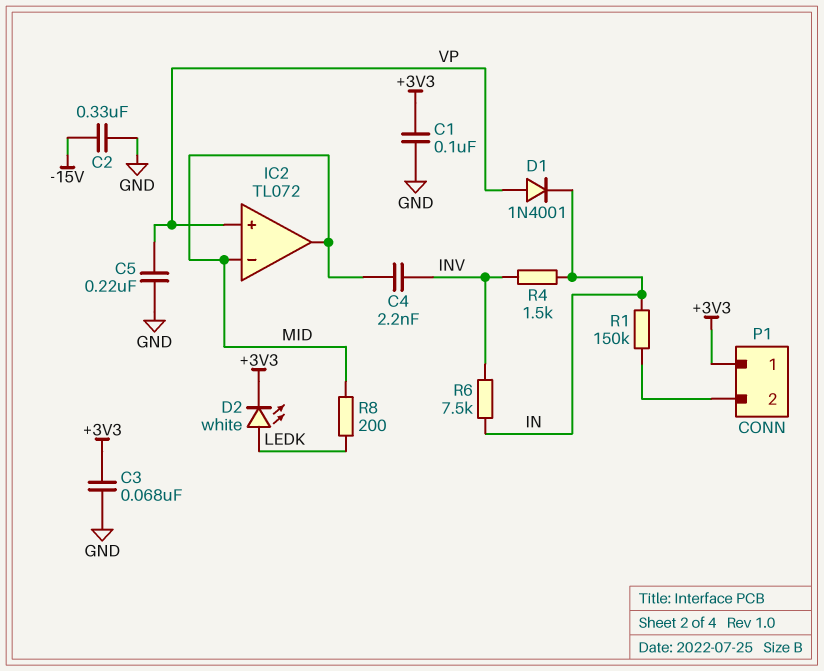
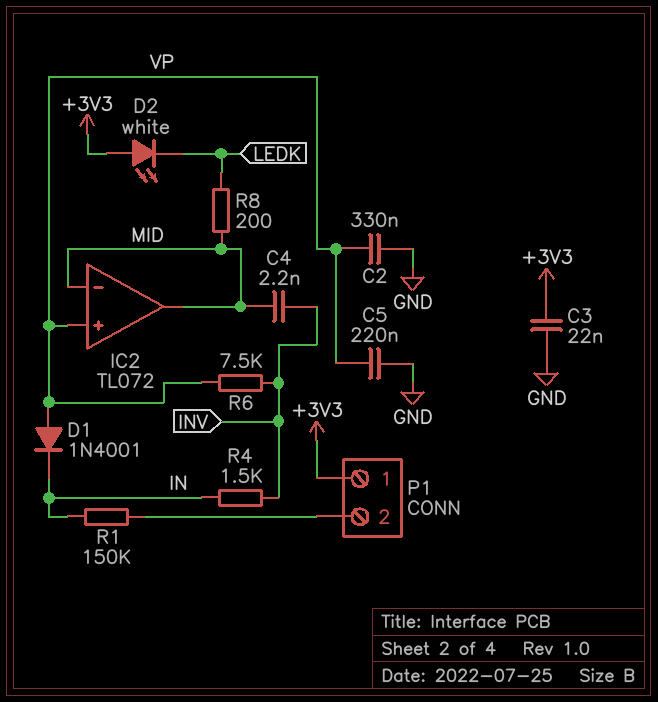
C1: 100nF (+3V3, GND) -> none
C2: 330nF (-15V, GND) -> 330nF (GND, VP)
C3: 68nF (+3V3, GND) -> 22nF (+3V3, GND)
D2: LED white (A LEDK, K +3V3) -> LED white (A +3V3, K LEDK)
R6: 7.5k (IN, INV) -> 7.5k (INV, VP)

